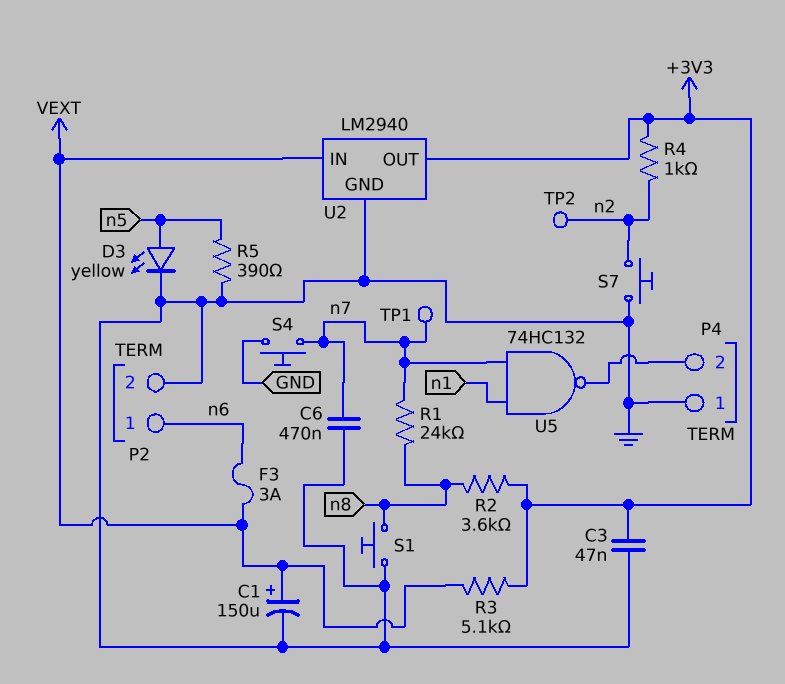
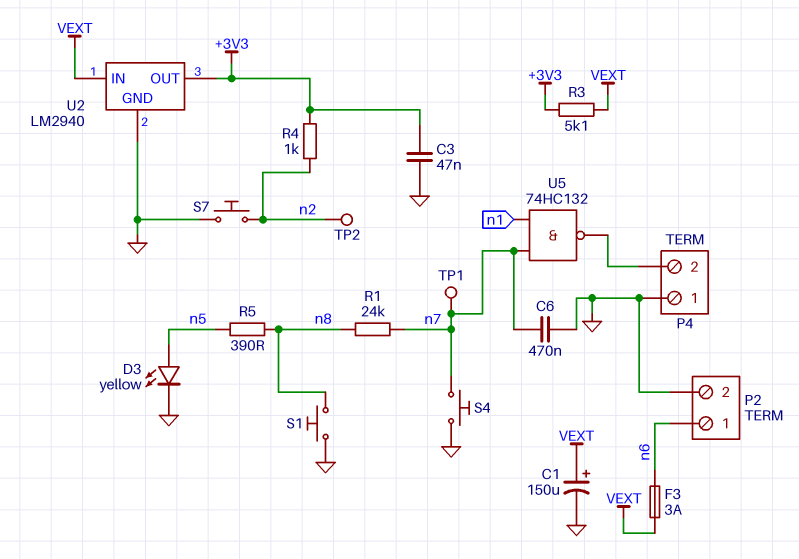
R2: 3.6k (+3V3, n8) -> none
R5: 390 (GND, n5) -> 390 (n5, n8)

